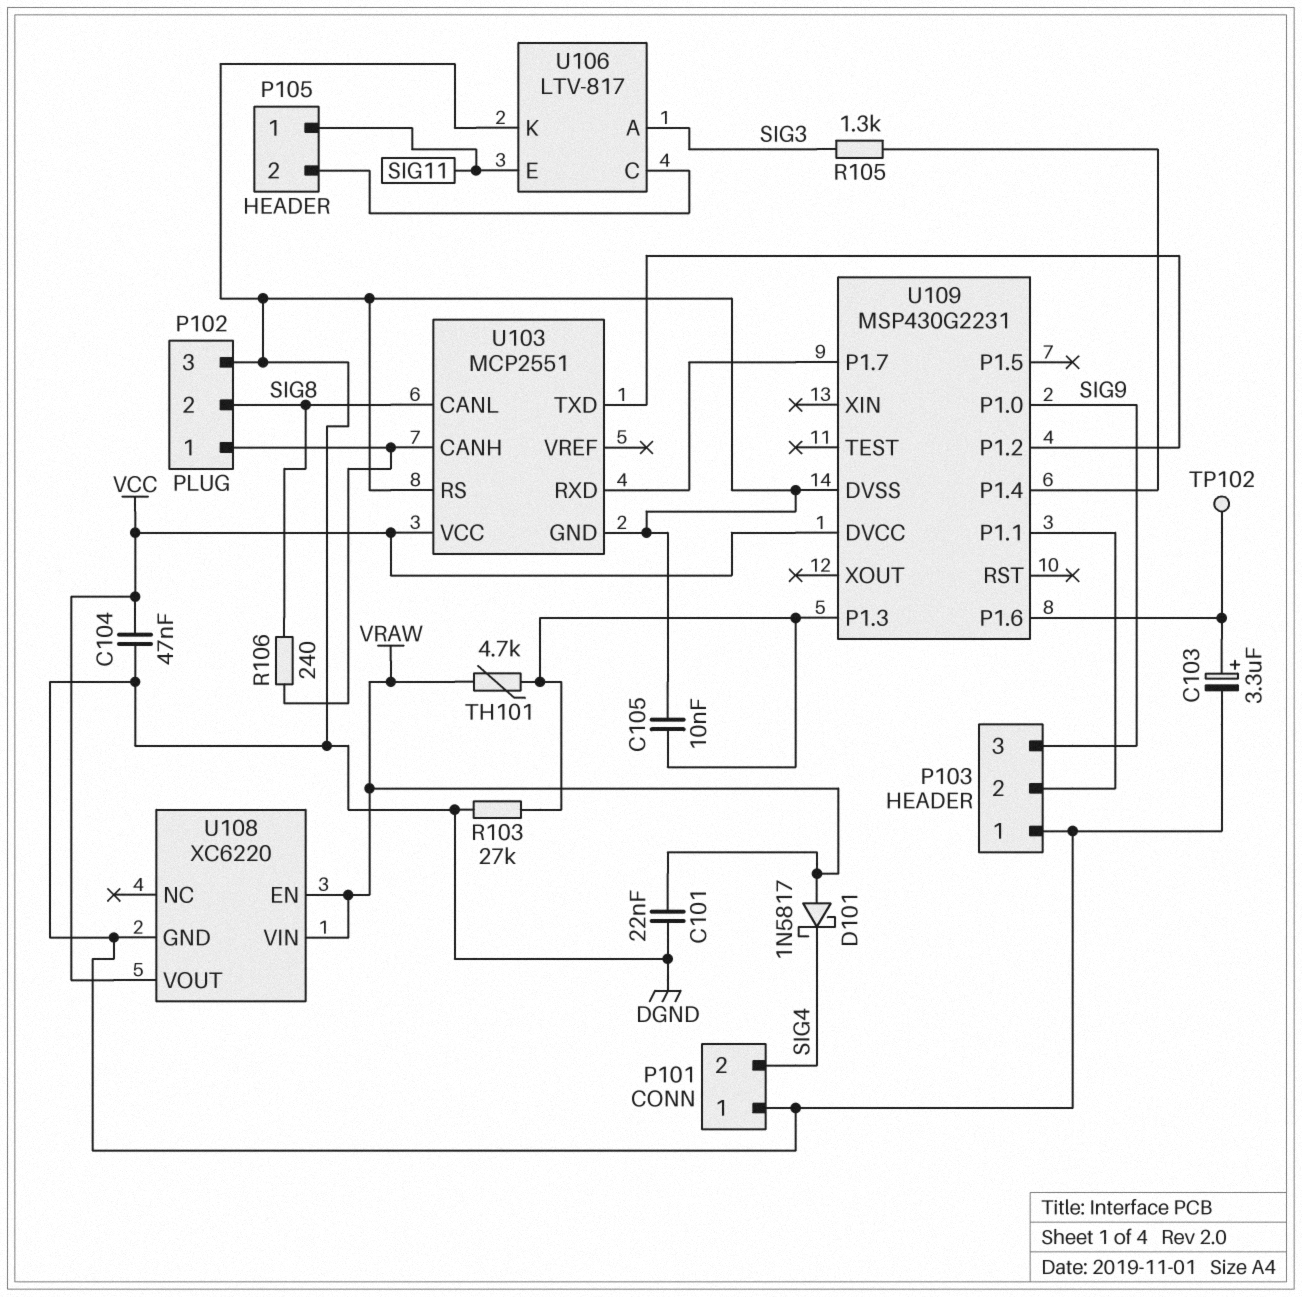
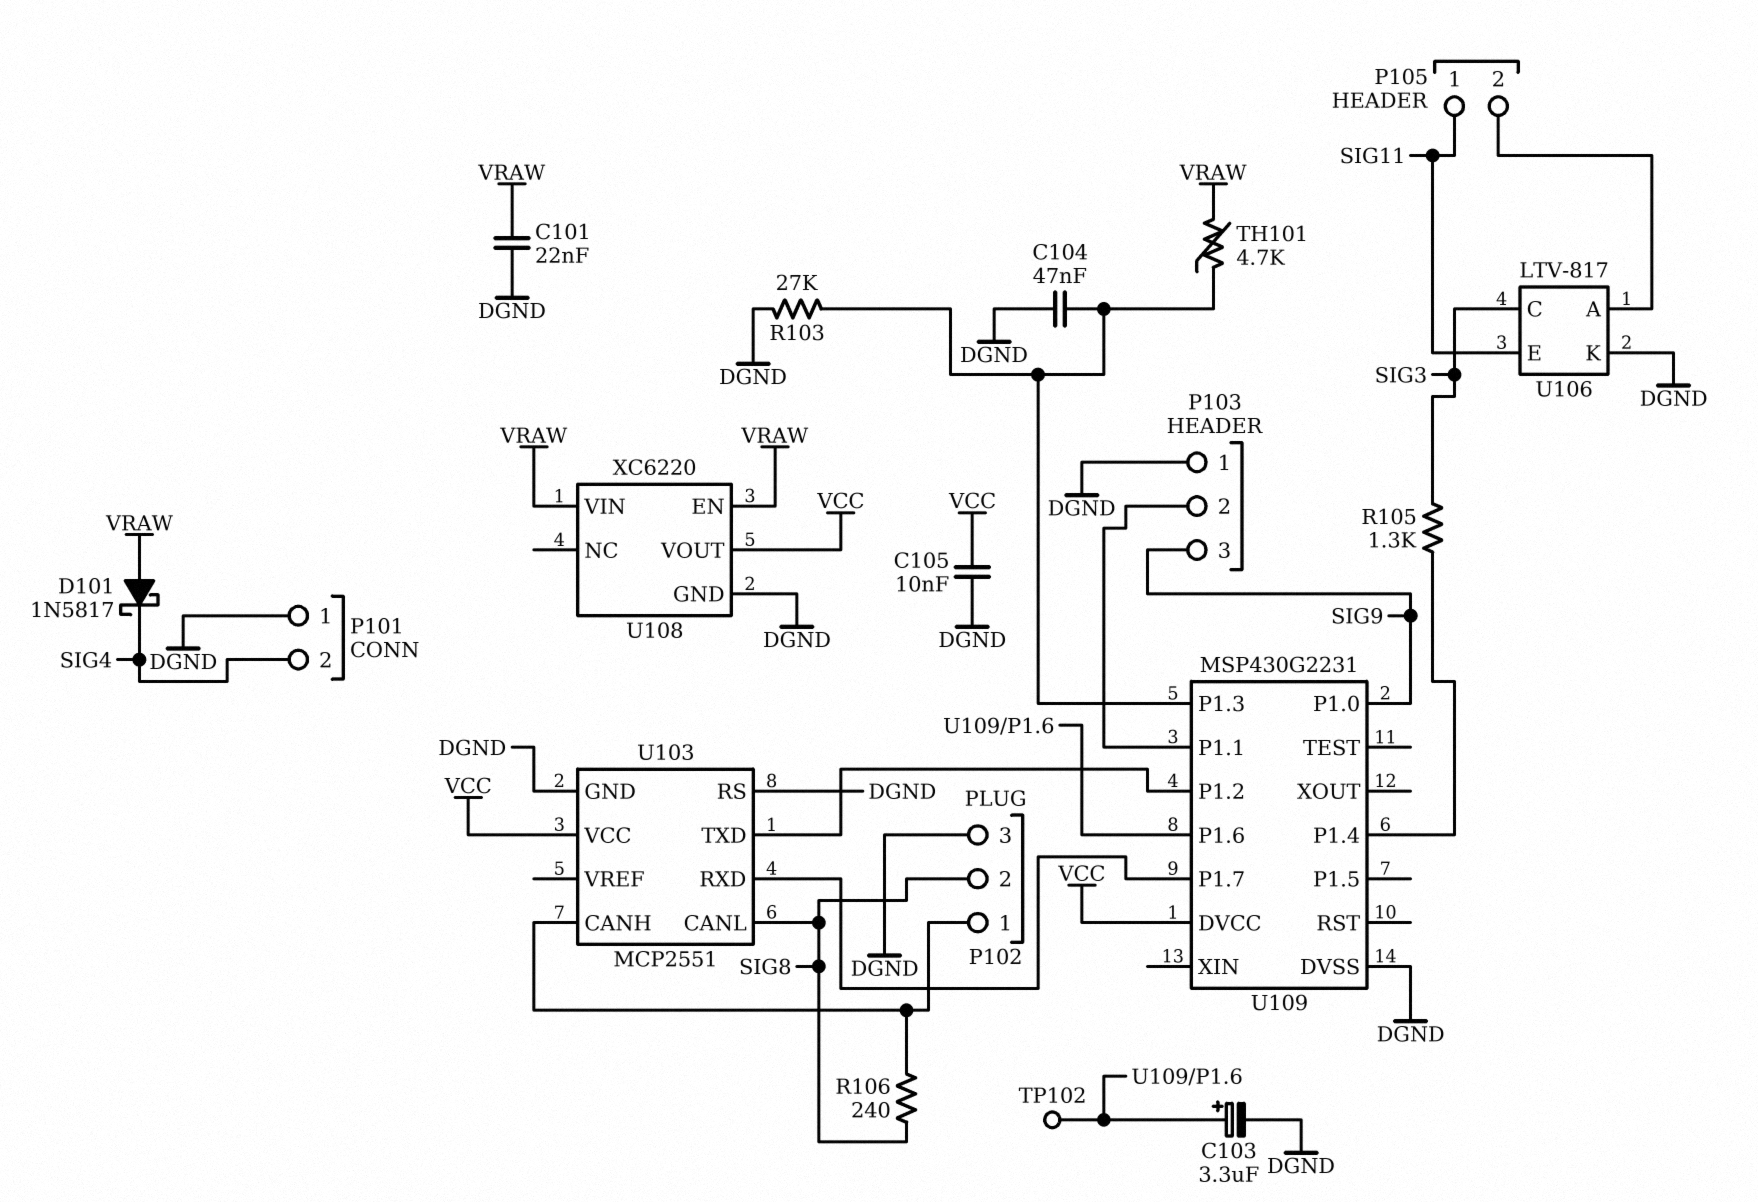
C104: 47nF (DGND, VCC) -> 47nF (DGND, U109/P1.3)
C105: 10nF (DGND, U109/P1.3) -> 10nF (DGND, VCC)
U106 pin A: SIG3 -> P105/2
U106 pin C: P105/2 -> SIG3

